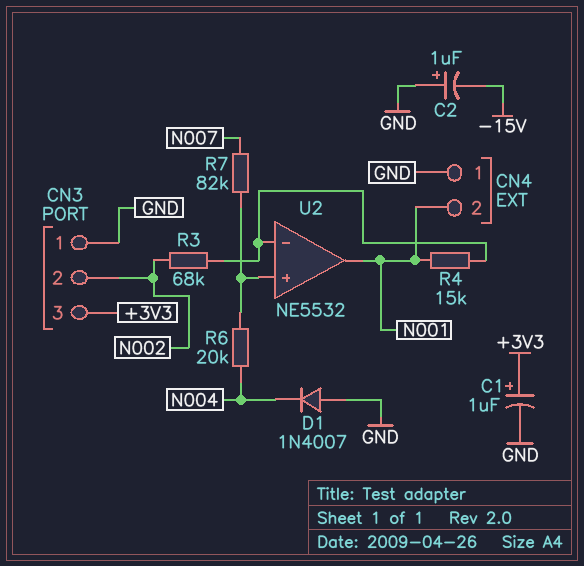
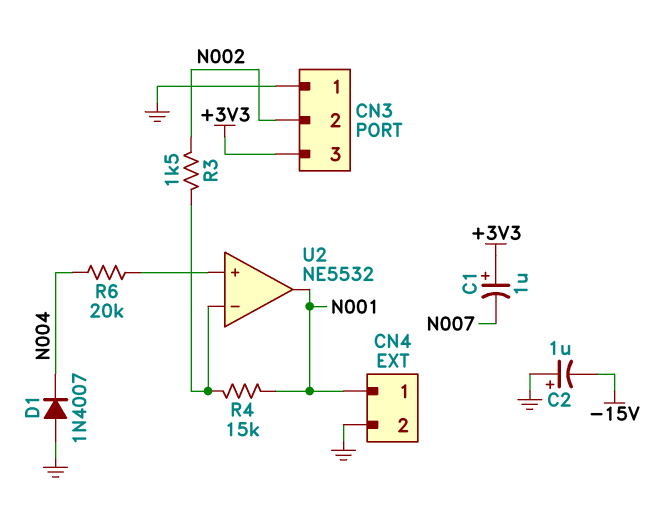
C1: 1uF (plus +3V3, minus GND) -> 1uF (plus +3V3, minus N007)
CN4 pin 1: GND -> N001
CN4 pin 2: N001 -> GND
R3: 68k (N002, U2/in-) -> 1.5k (N002, U2/in-)
R7: 82k (N007, U2/in+) -> none

